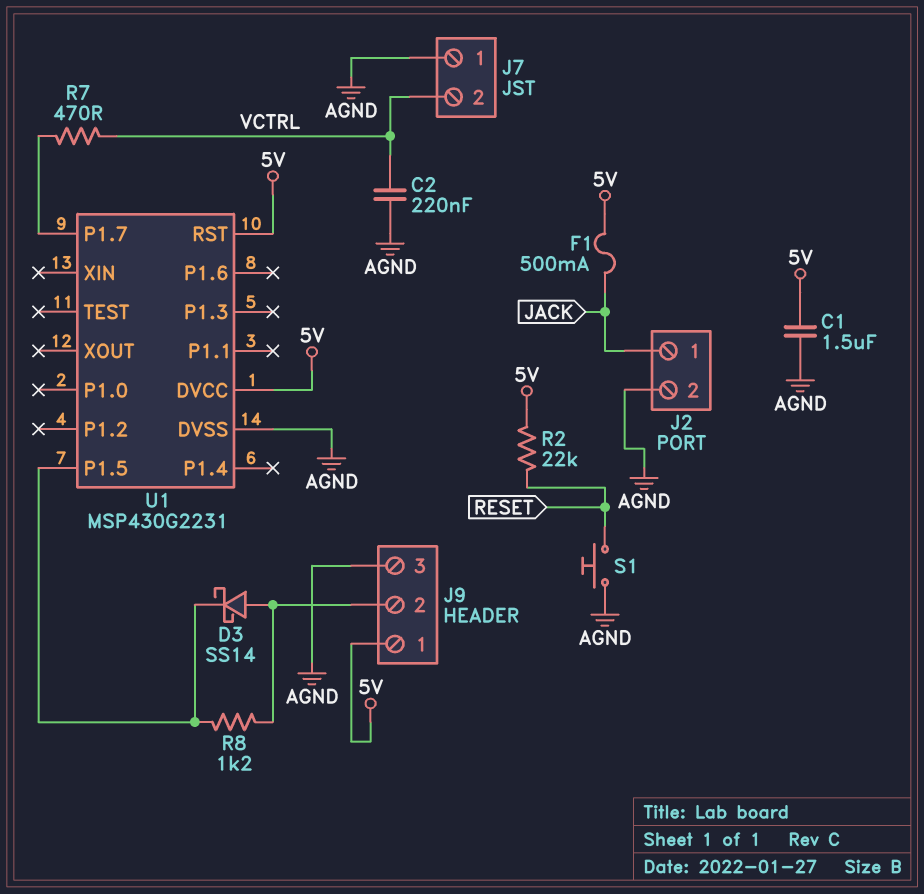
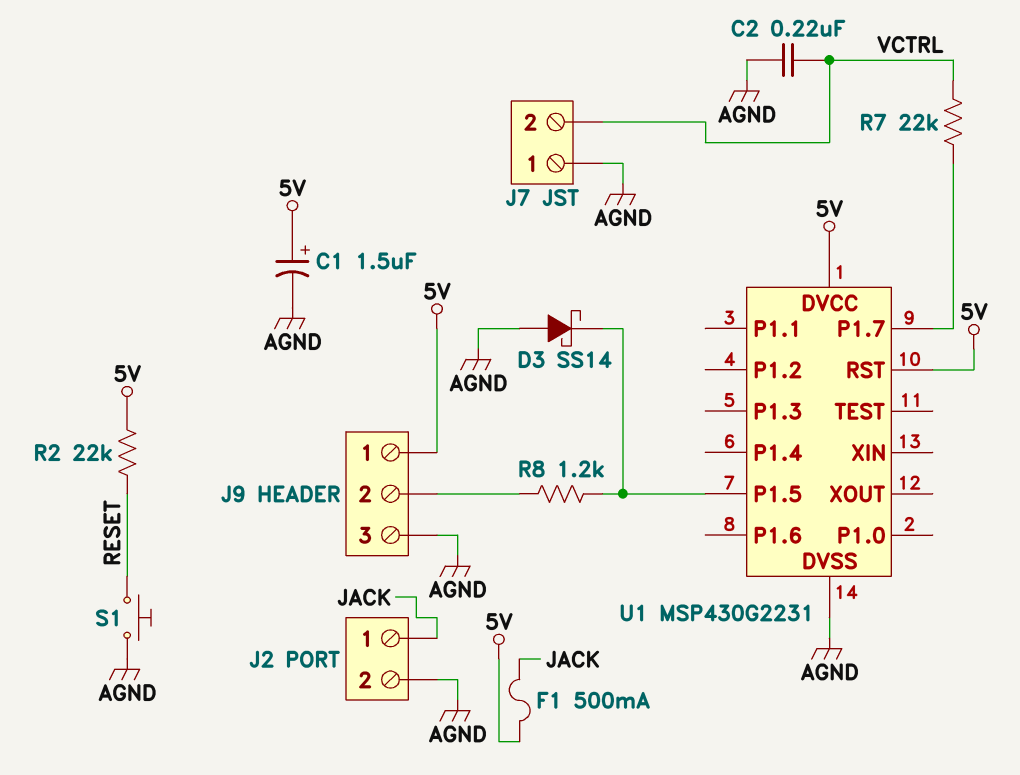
C1: 1.5uF (5V, AGND) -> 1.5uF (plus 5V, minus AGND)
D3: schottky SS14 (A J9/2, K U1/P1.5) -> schottky SS14 (A AGND, K U1/P1.5)
R7: 470 (U1/P1.7, VCTRL) -> 22k (U1/P1.7, VCTRL)

